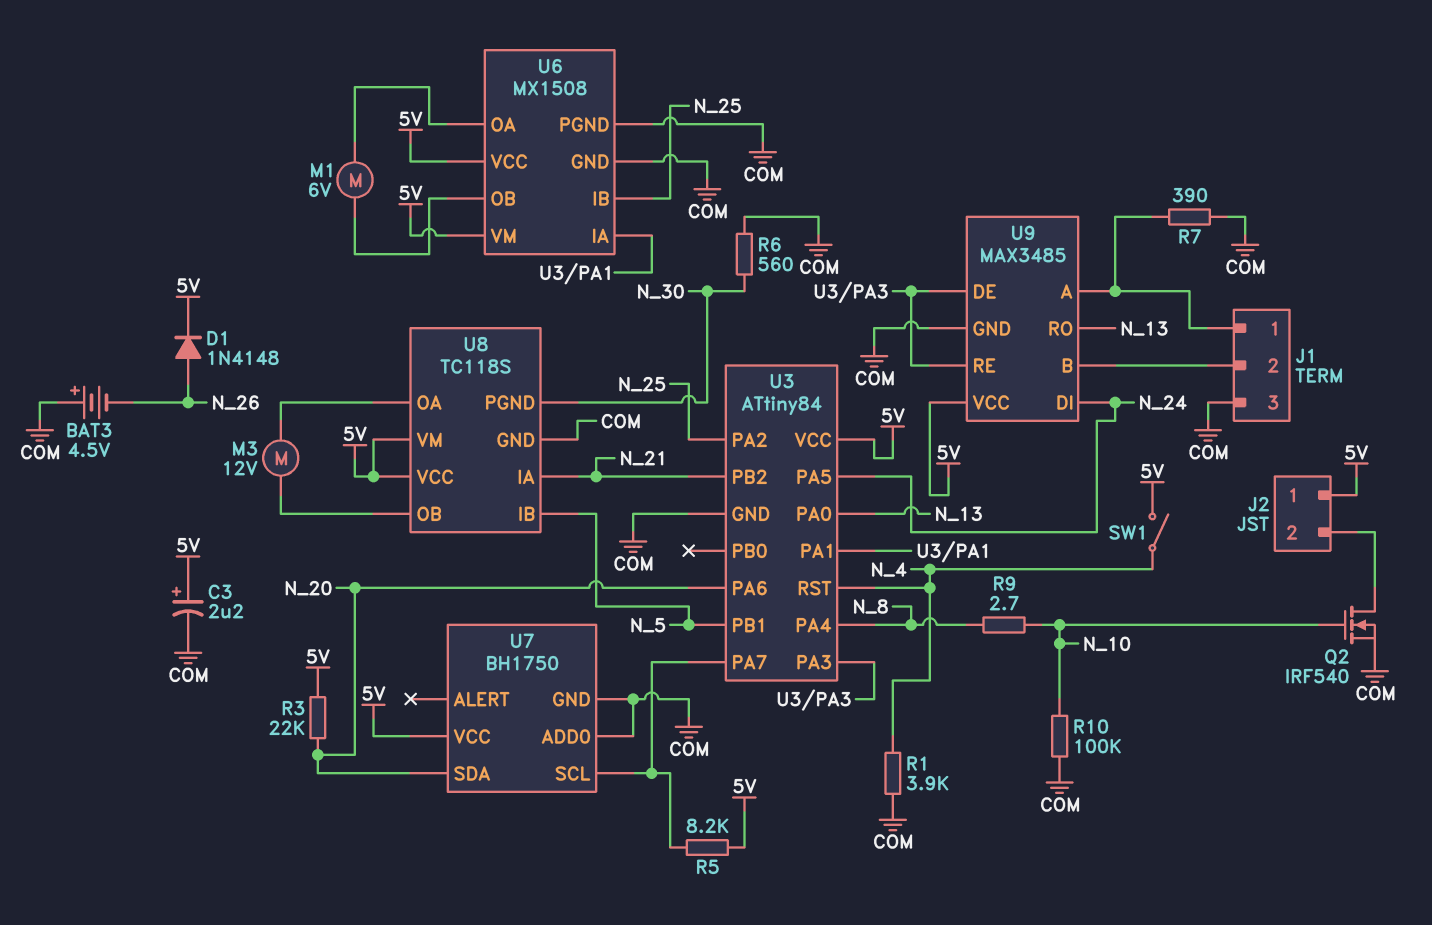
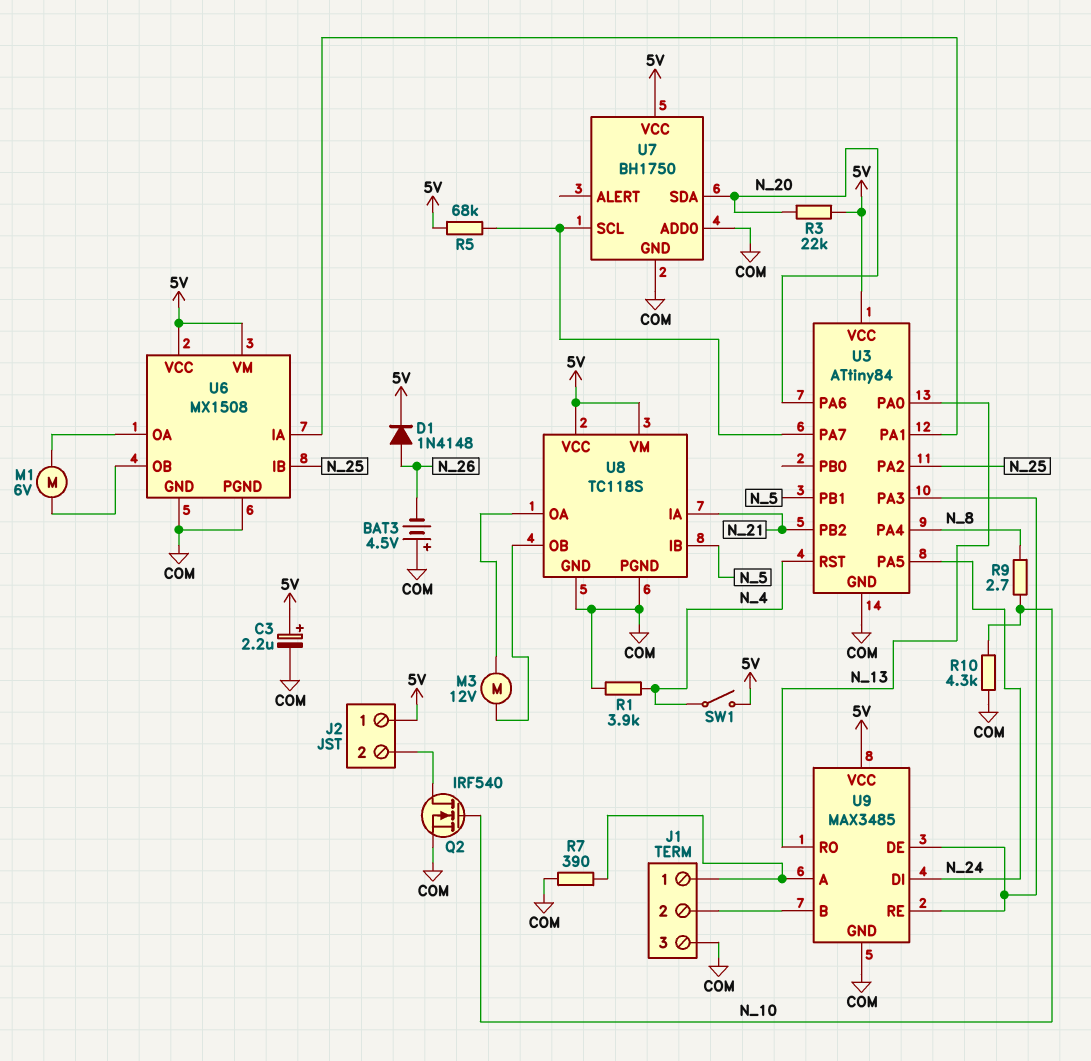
R5: 8.2k (5V, U3/PA7) -> 68k (5V, U3/PA7)
R6: 560 (COM, N_30) -> none
R10: 100k (COM, N_10) -> 4.3k (COM, N_10)
U8 pin PGND: N_30 -> COM

